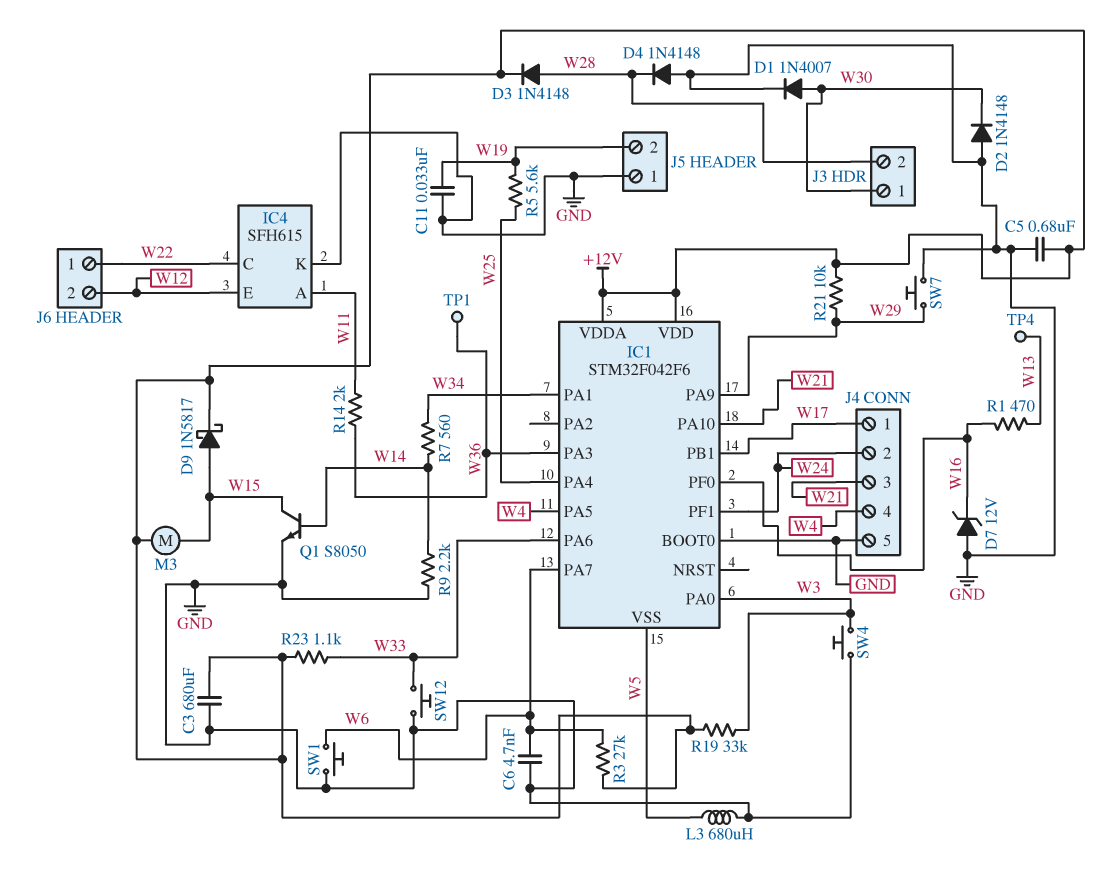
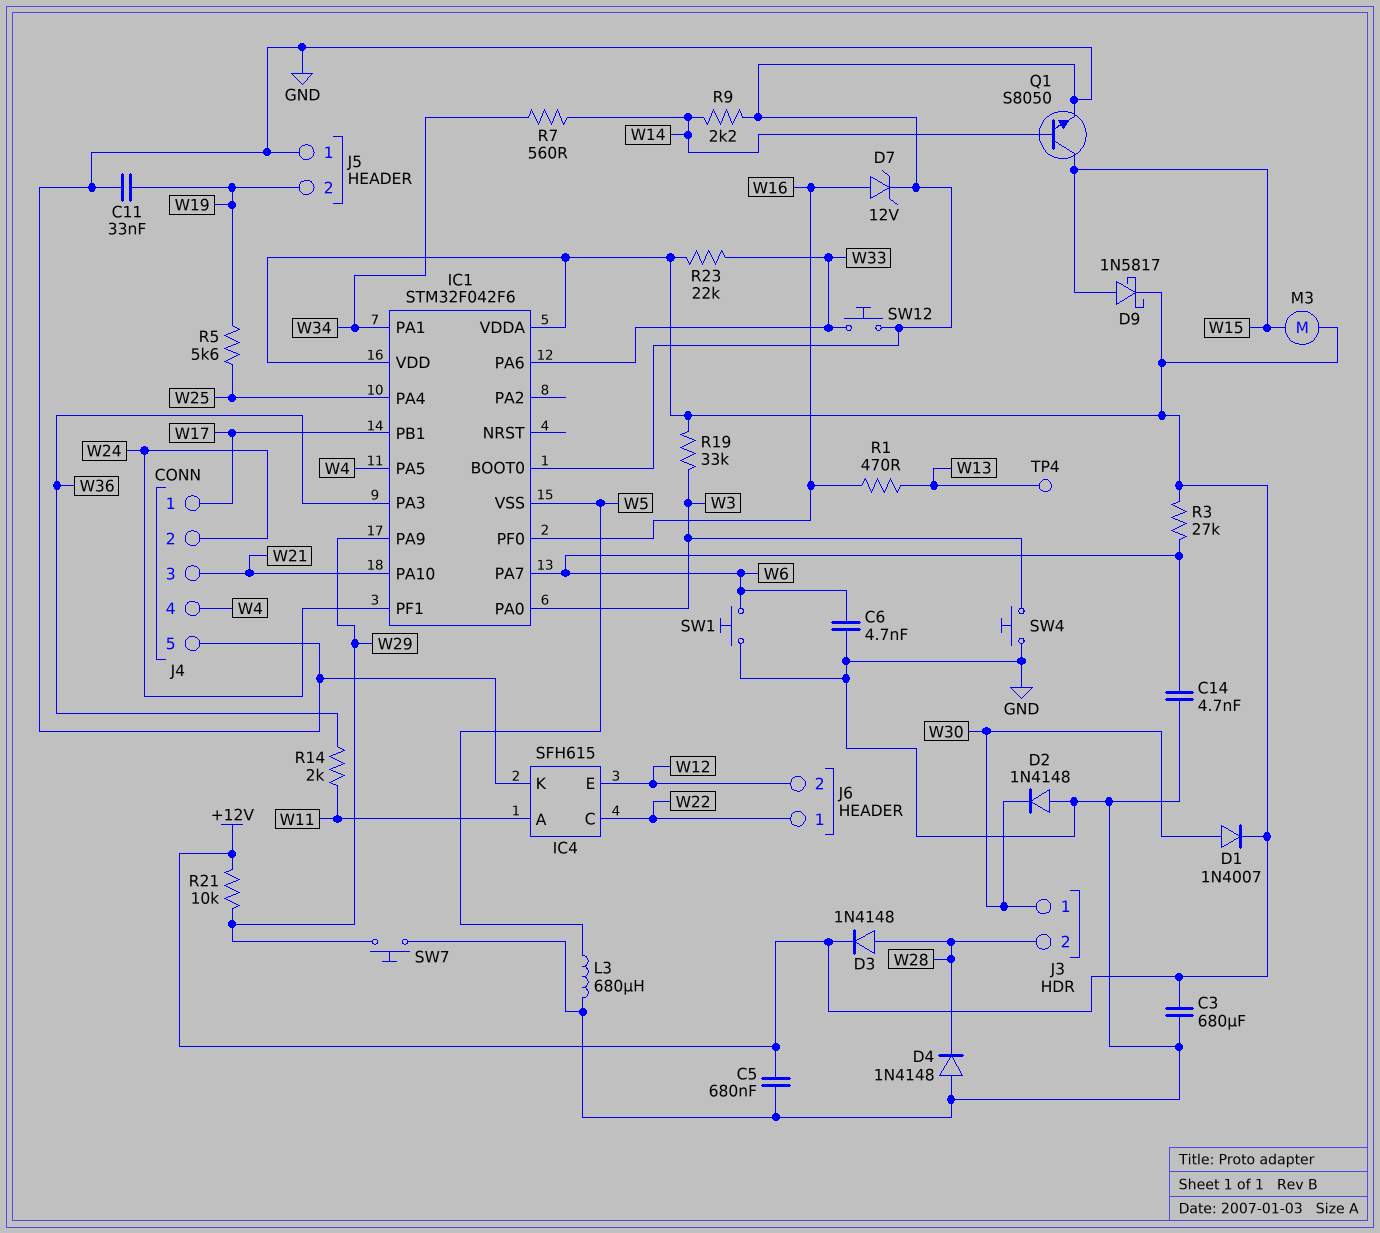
C14: none -> 4.7nF (GND, W6)
D1: diode 1N4007 (A W30, K GND) -> diode 1N4007 (A W30, K +12V)
D7: zener 12V (A GND, K W16) -> zener 12V (A W16, K GND)
R23: 1.1k (+12V, W33) -> 22k (+12V, W33)
TP1: test point (W36) -> none

